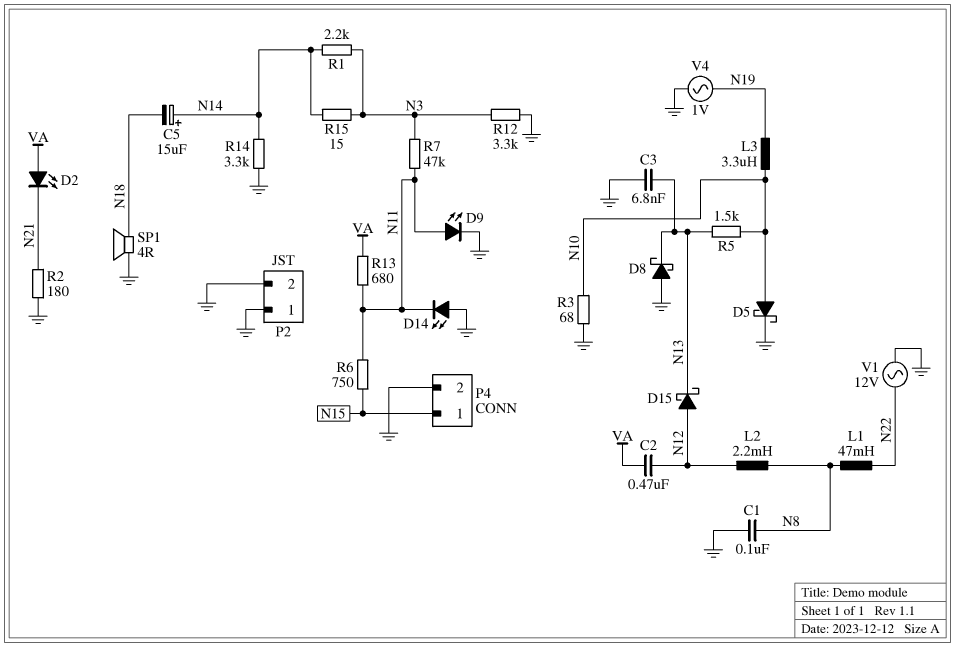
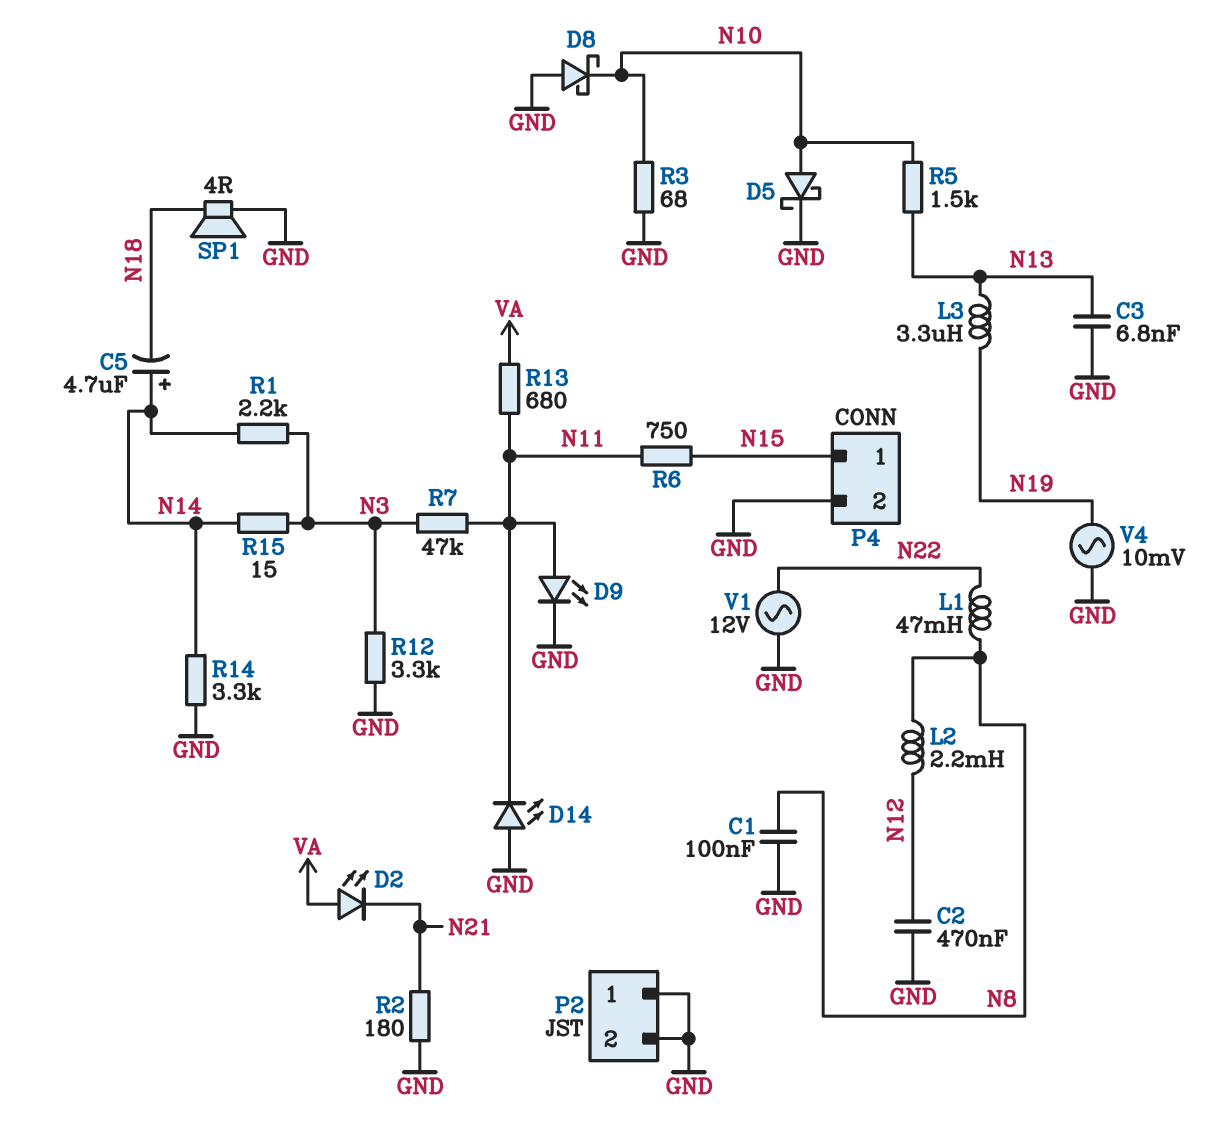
C2: 470nF (N12, VA) -> 470nF (GND, N12)
C5: 15uF (plus N14, minus N18) -> 4.7uF (plus N14, minus N18)
D8: schottky (A GND, K N13) -> schottky (A GND, K N10)
D15: schottky (A N12, K N13) -> none
L3: 3.3uH (N10, N19) -> 3.3uH (N13, N19)
V4: AC 1V (GND, N19) -> AC 10mV (GND, N19)

